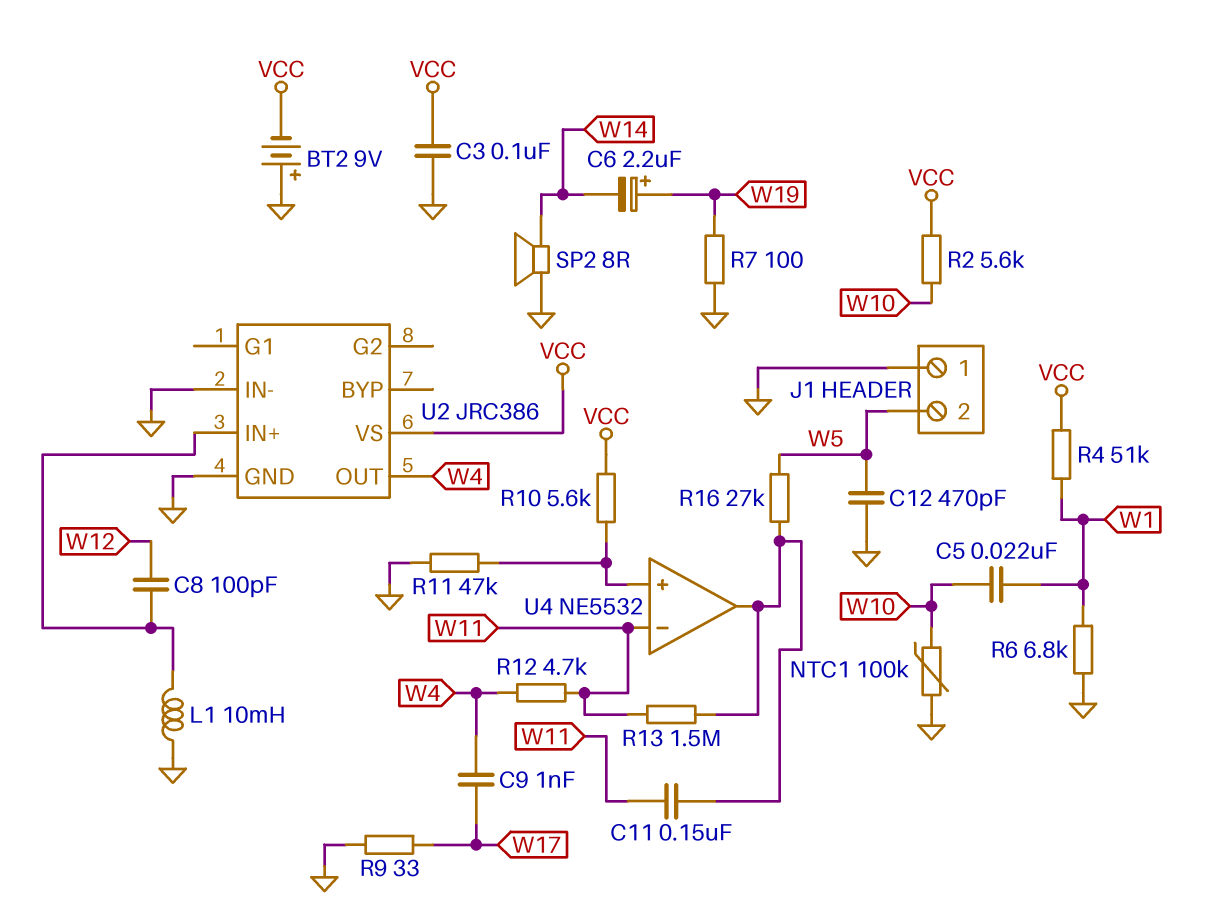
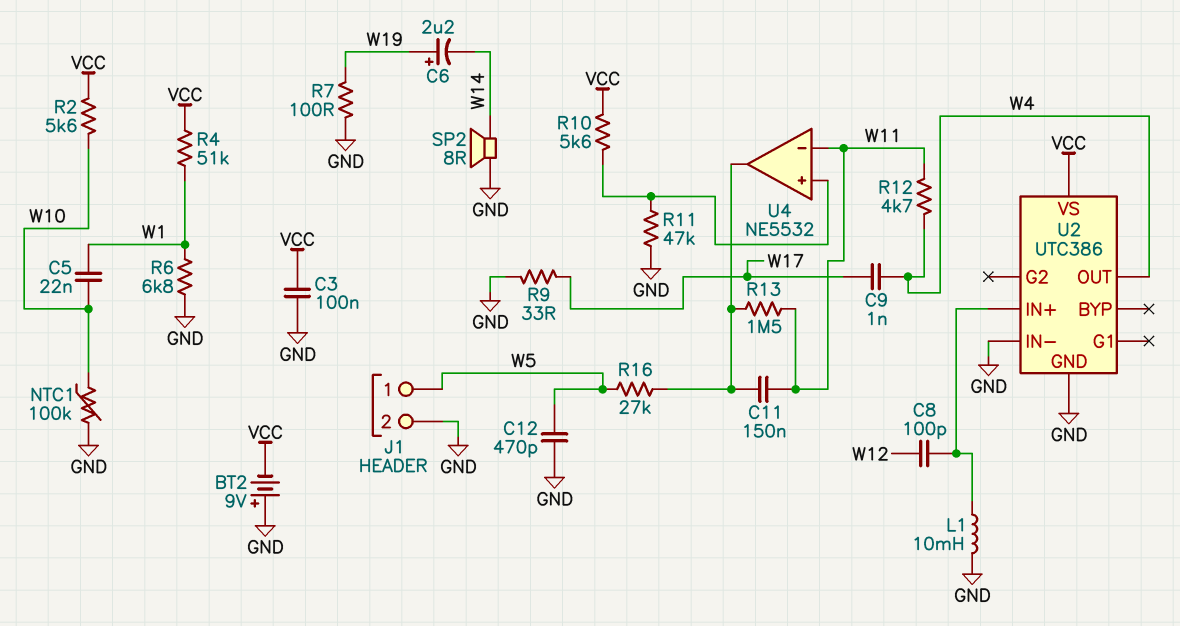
J1 pin 1: GND -> W5
J1 pin 2: W5 -> GND
U2: JRC386 -> UTC386

